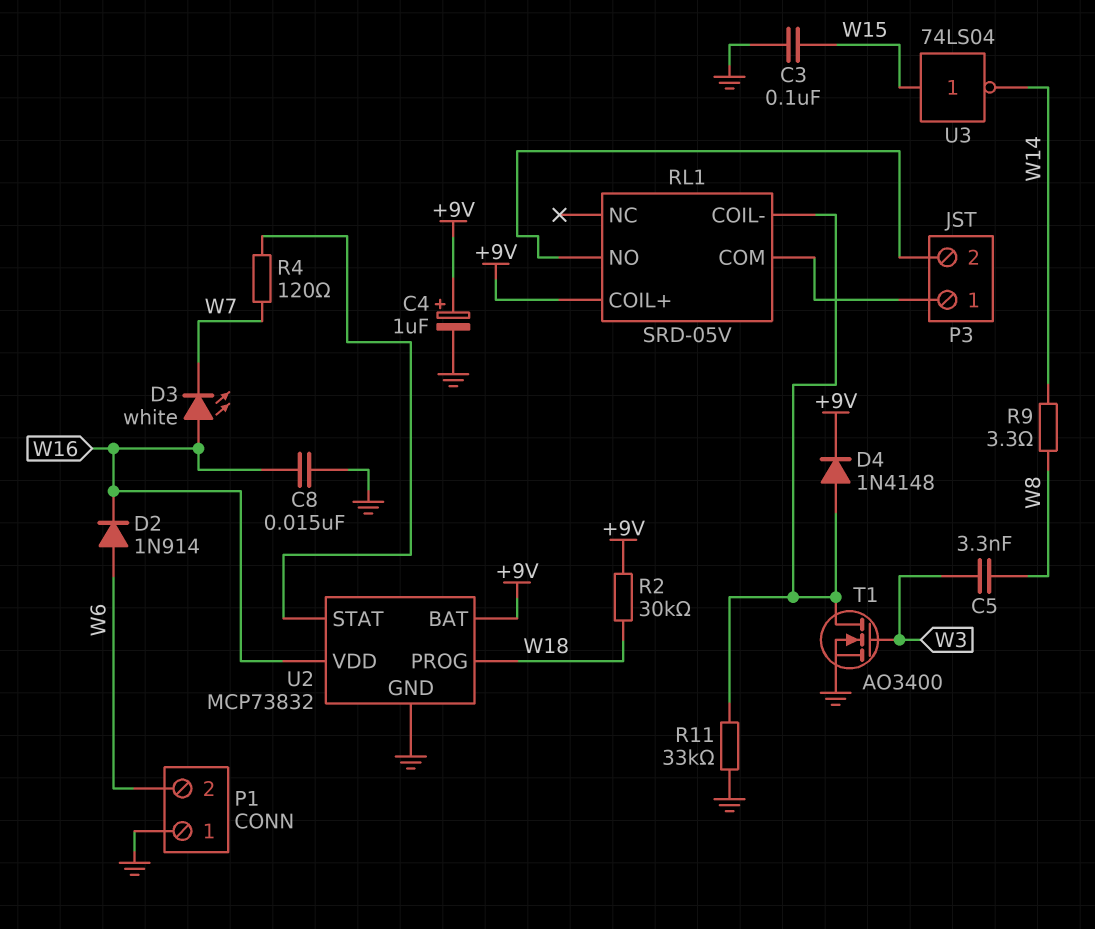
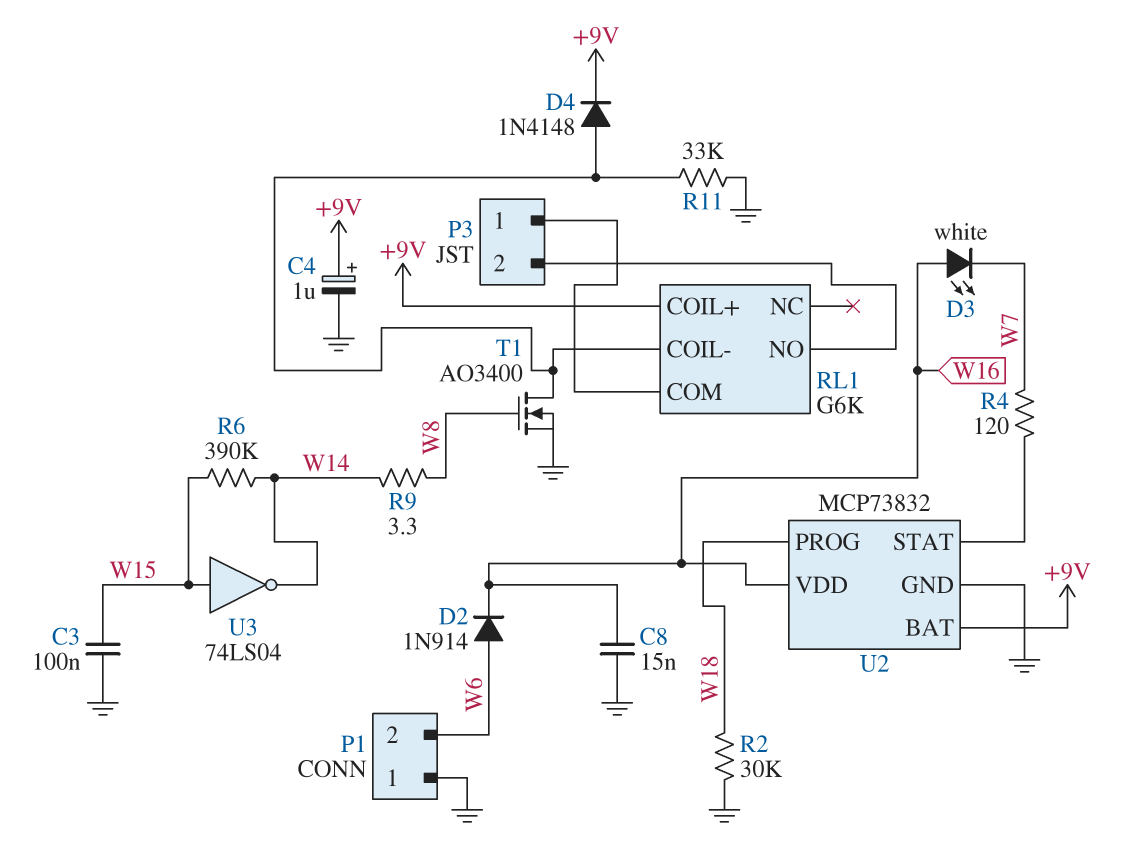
C5: 3.3nF (W3, W8) -> none
R2: 30k (+9V, W18) -> 30k (GND, W18)
R6: none -> 390k (W14, W15)
RL1: SRD-05V -> G6K
T1: NMOS AO3400 (G W3, D RL1/COIL-, S GND) -> NMOS AO3400 (G W8, D RL1/COIL-, S GND)

